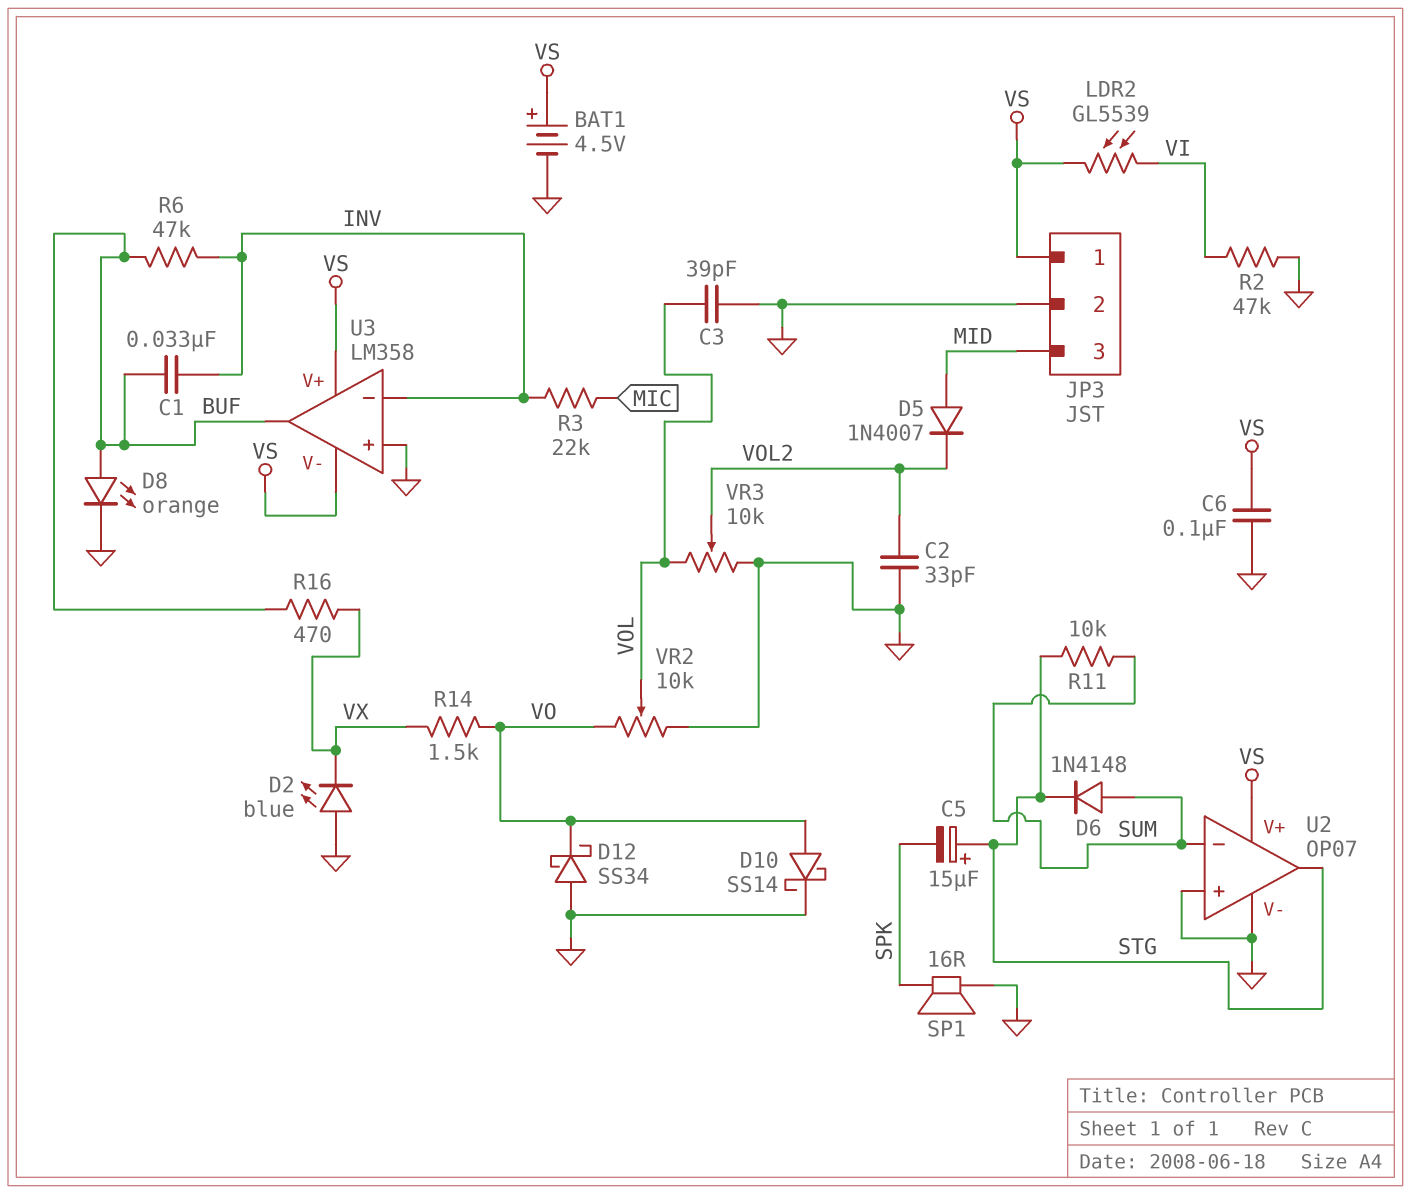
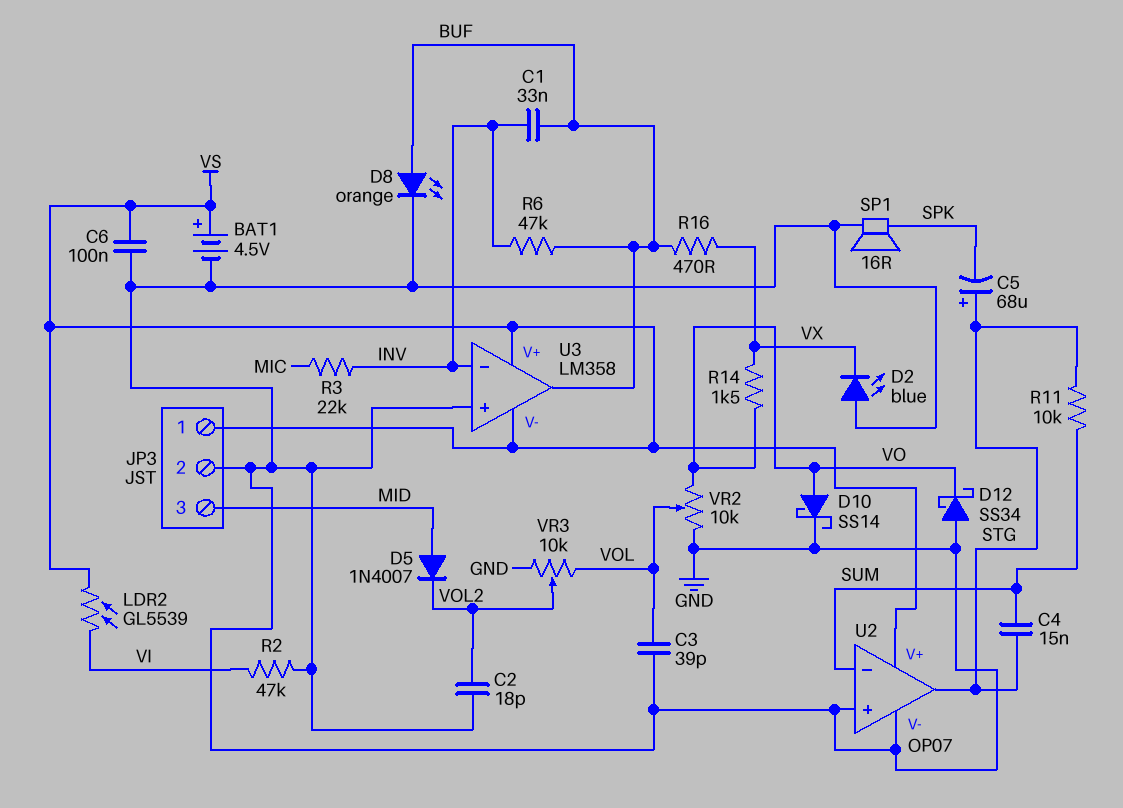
C2: 33pF (GND, VOL2) -> 18pF (GND, VOL2)
C4: none -> 15nF (STG, SUM)
C5: 15uF (plus STG, minus SPK) -> 68uF (plus STG, minus SPK)
D6: diode 1N4148 (A SUM, K STG) -> none

